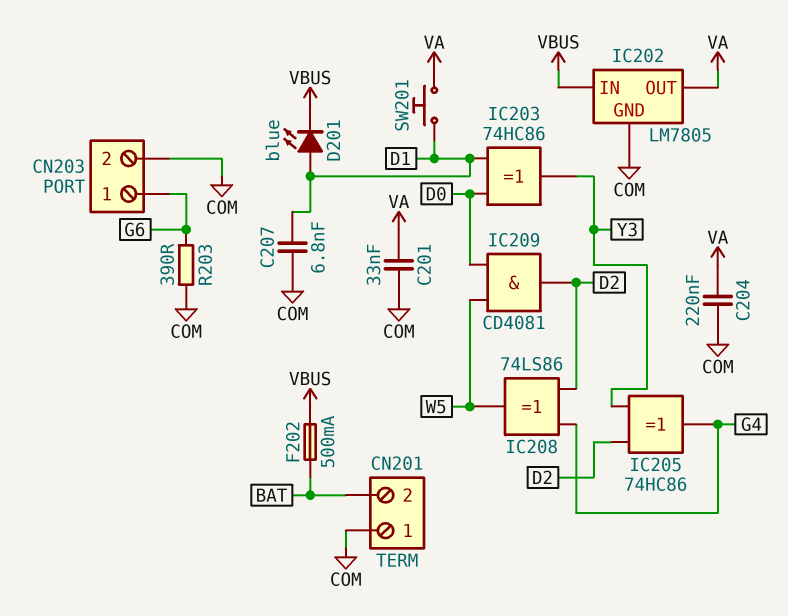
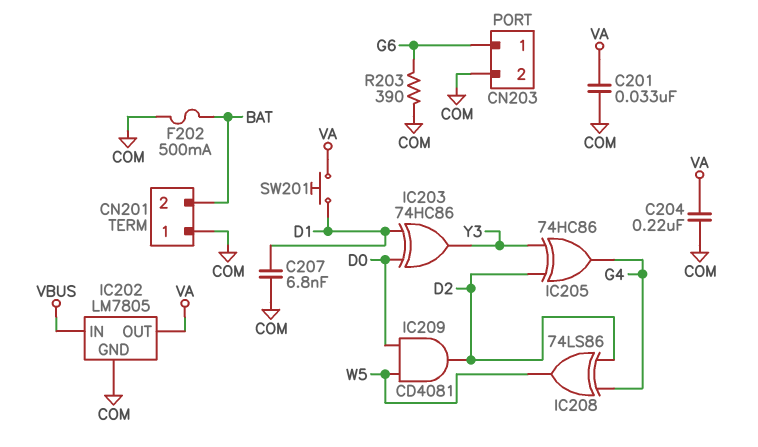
D201: LED blue (A D1, K VBUS) -> none
F202: 500mA (BAT, VBUS) -> 500mA (BAT, COM)

